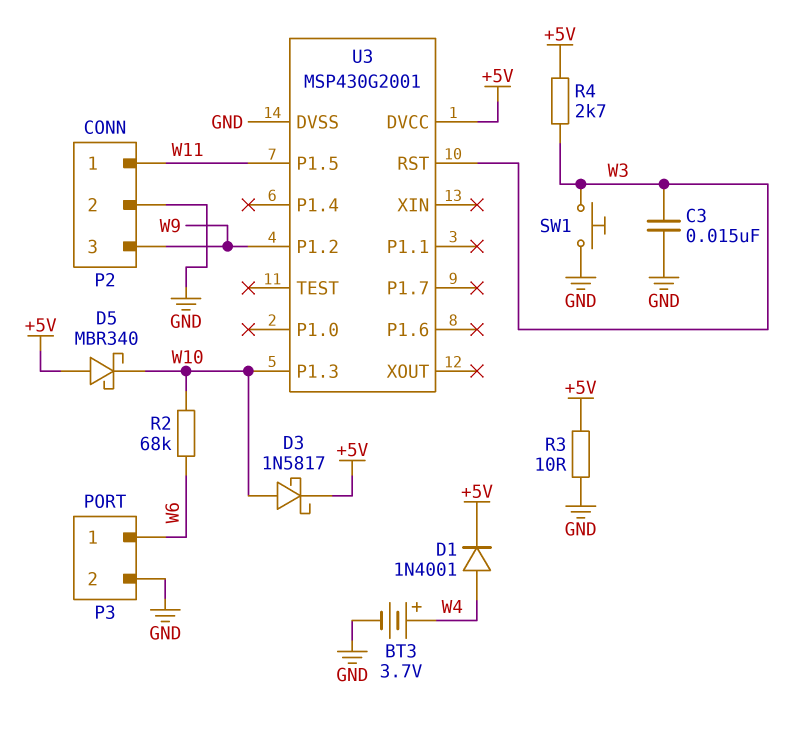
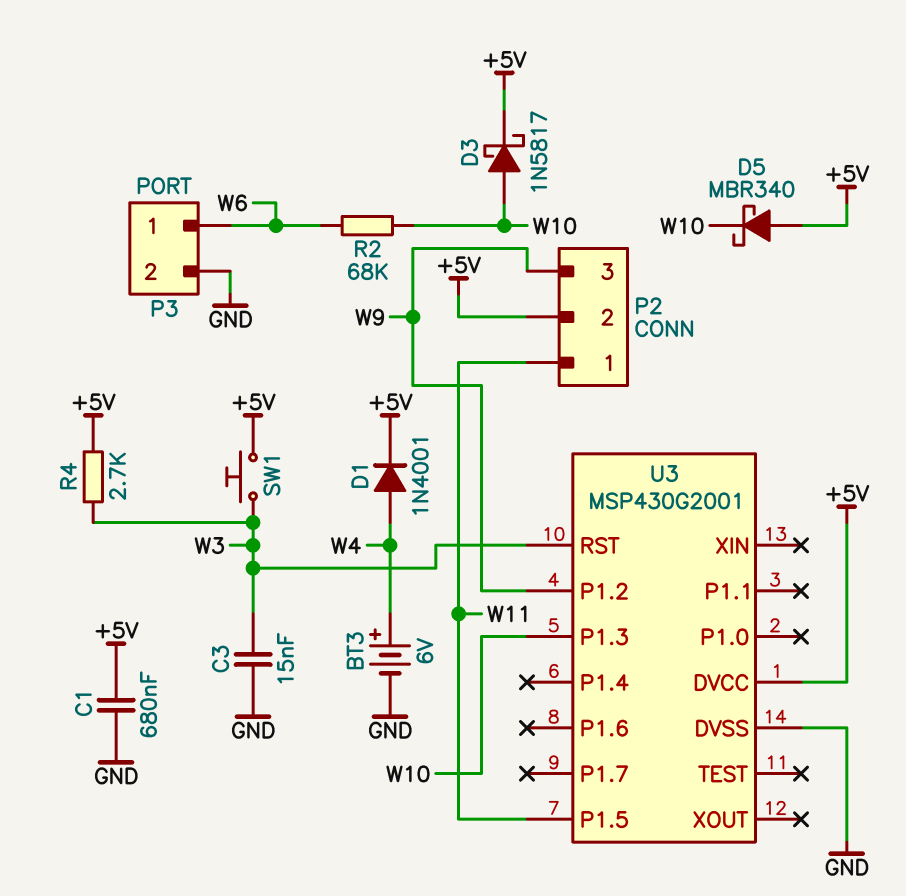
BT3: 3.7V (plus W4, minus GND) -> 6V (plus W4, minus GND)
C1: none -> 680nF (+5V, GND)
P2 pin 2: GND -> +5V
R3: 10 (+5V, GND) -> none
SW1: button (GND, W3) -> button (+5V, W3)

